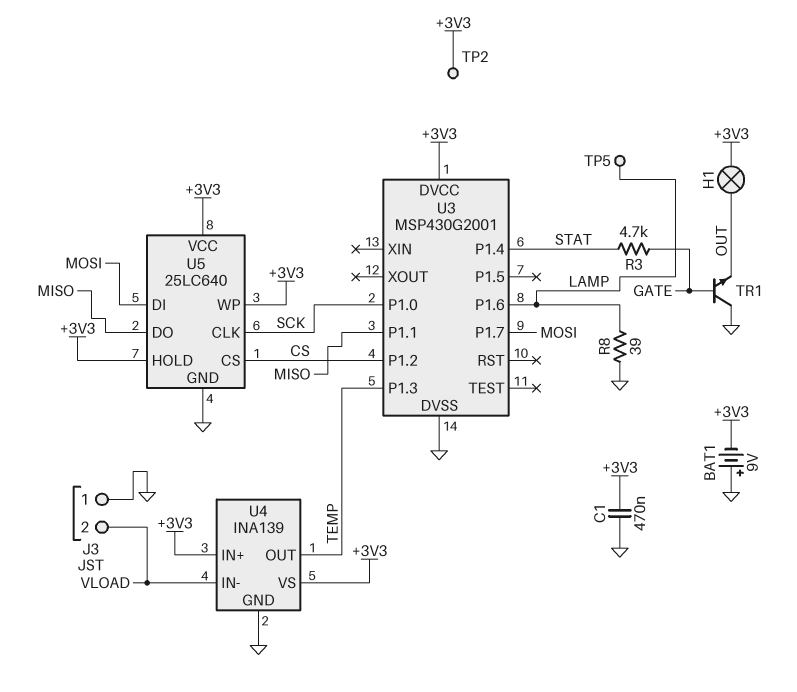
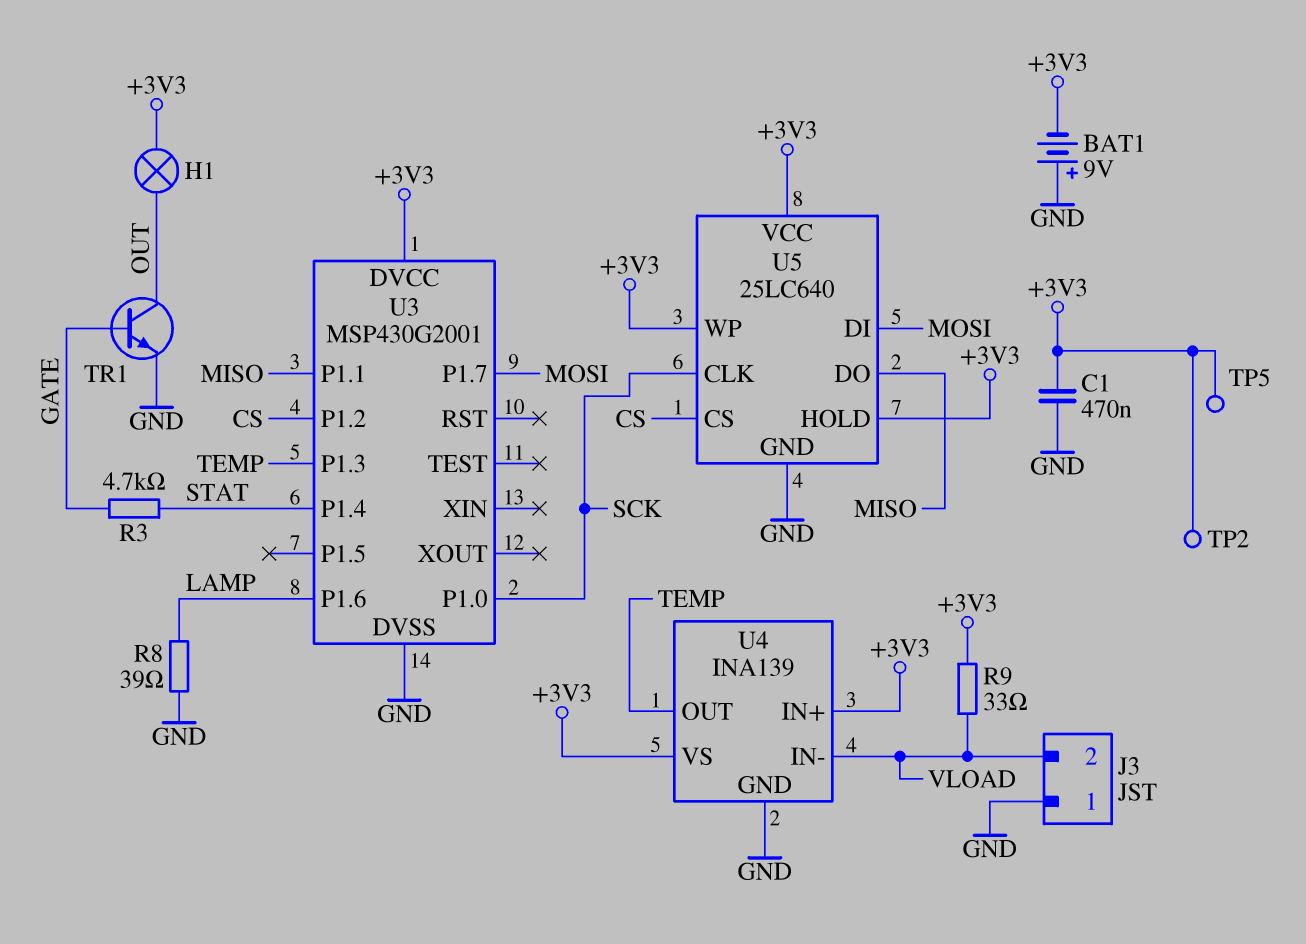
R9: none -> 33 (+3V3, VLOAD)
TP5: test point (LAMP) -> test point (+3V3)
TR1: NPN (B GATE, C GND, E OUT) -> NPN (B GATE, C OUT, E GND)

